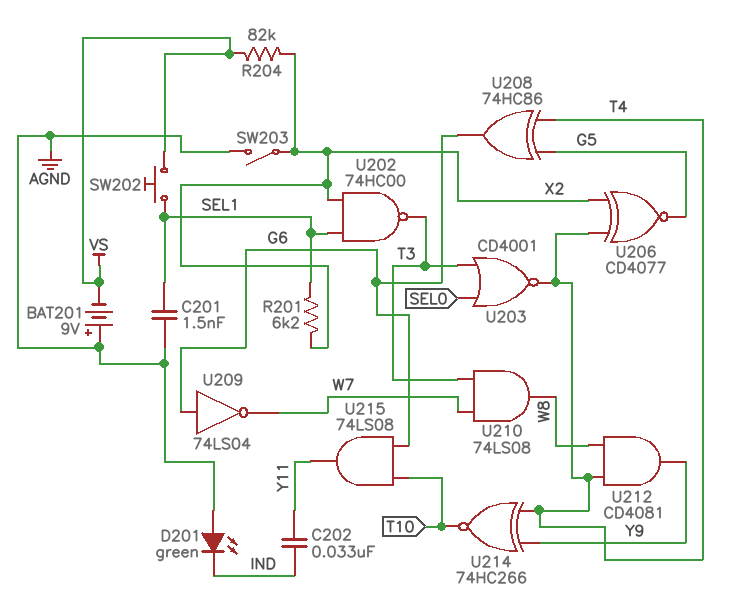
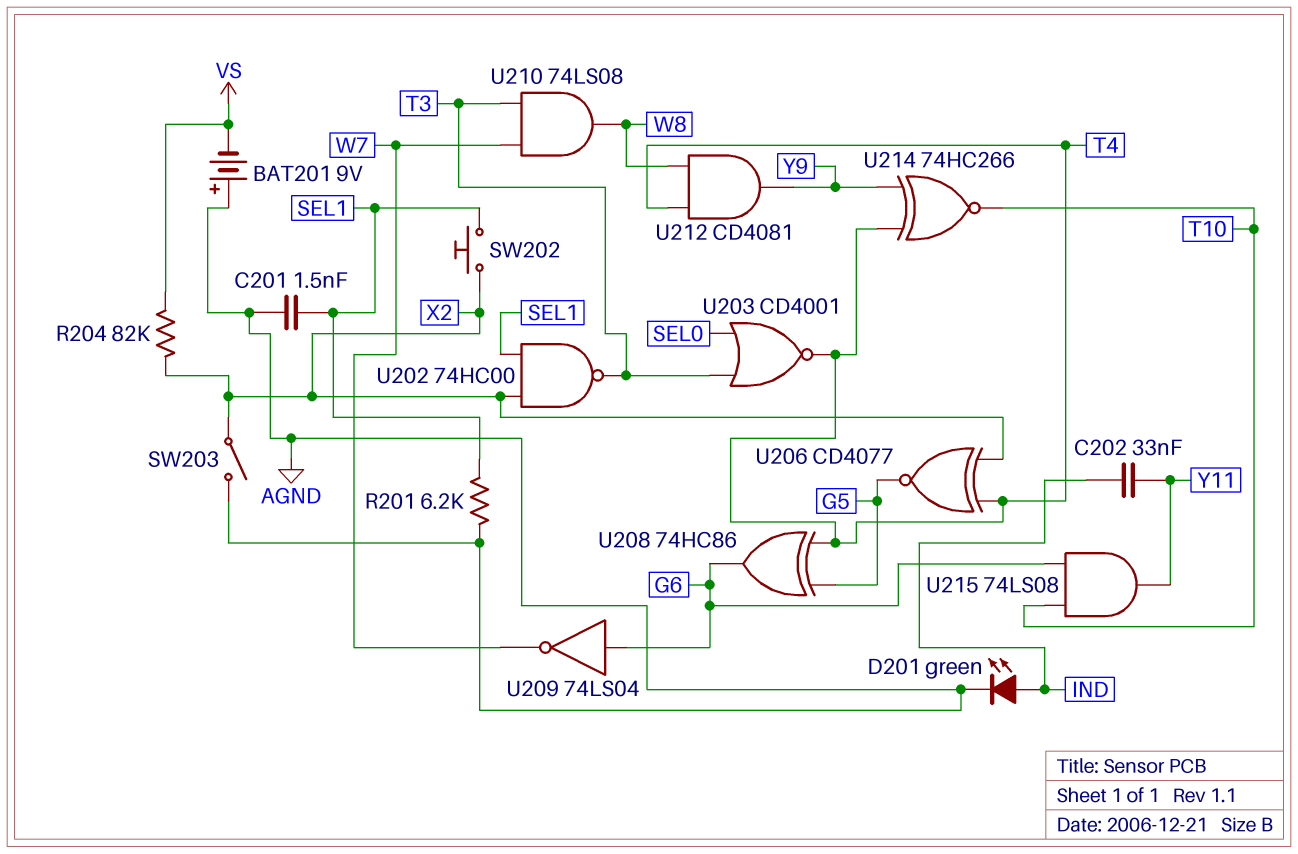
D201: LED green (A AGND, K IND) -> LED green (A IND, K AGND)
R201: 6.2k (SEL1, X2) -> 6.2k (AGND, SEL1)
SW202: button (SEL1, VS) -> button (SEL1, X2)

